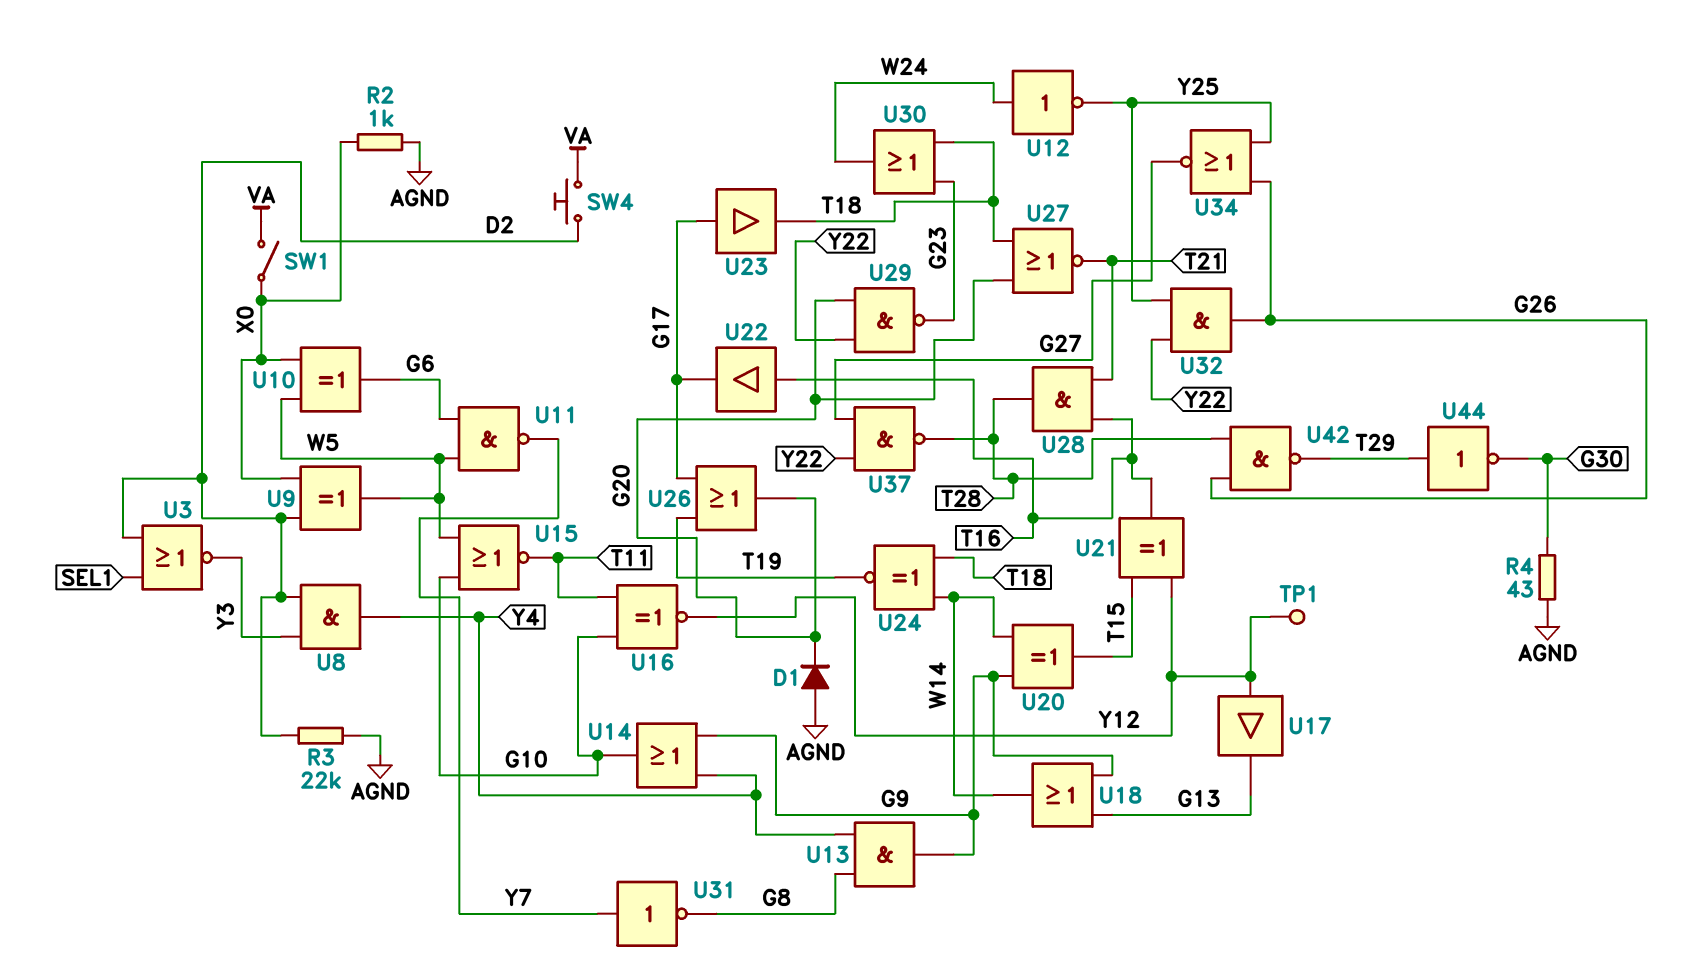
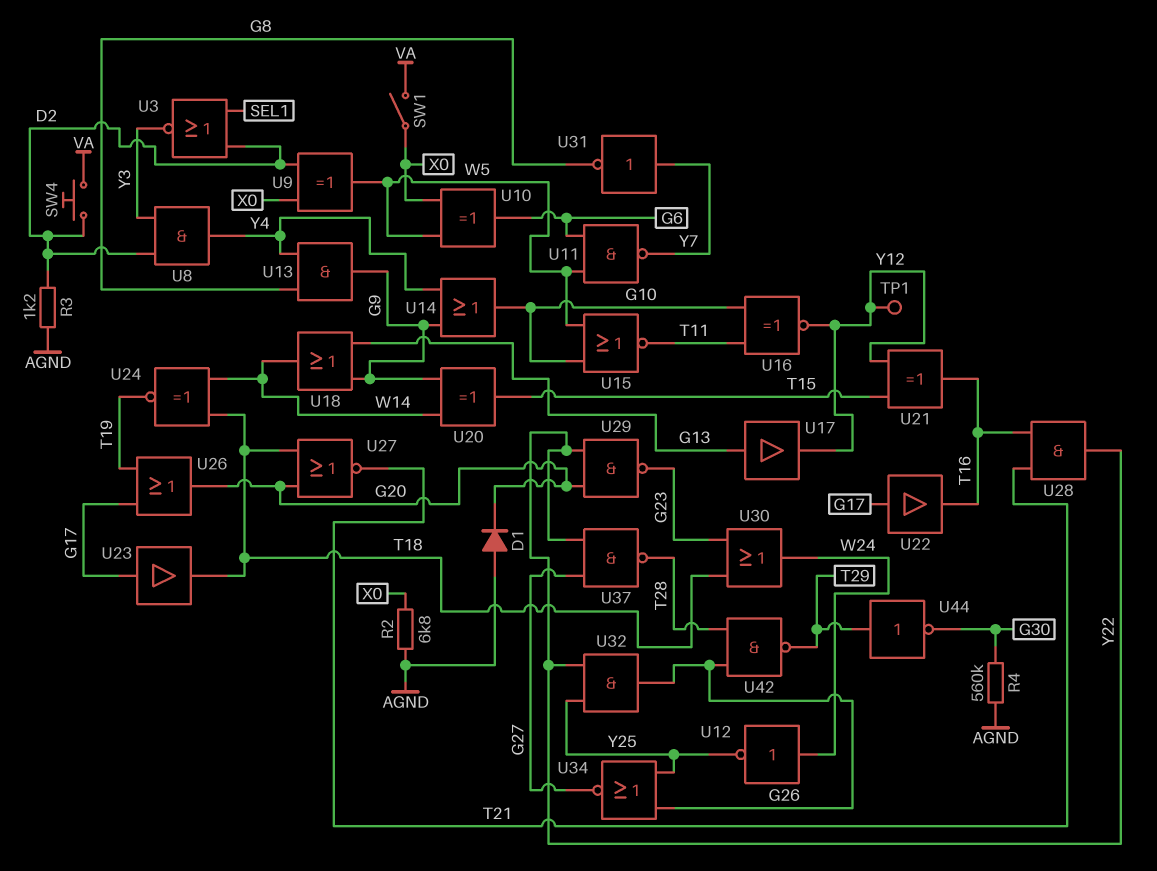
R2: 1k (AGND, X0) -> 6.8k (AGND, X0)
R3: 22k (AGND, D2) -> 1.2k (AGND, D2)
R4: 43 (AGND, G30) -> 560k (AGND, G30)
U17: buffer (in Y12, out G13) -> buffer (in G13, out Y12)
U22: buffer (in T16, out G17) -> buffer (in G17, out T16)
U28: AND (in T16, in T21, out T28) -> AND (in T16, in T21, out Y22)

